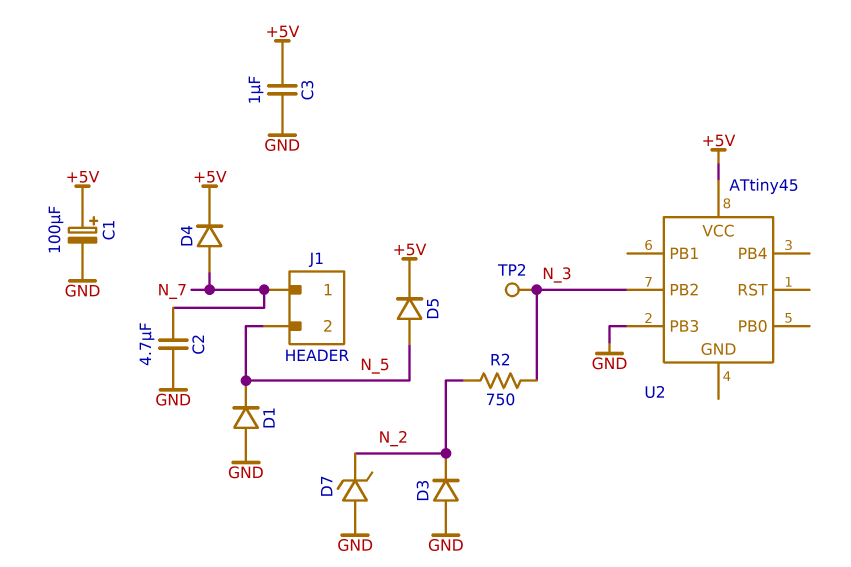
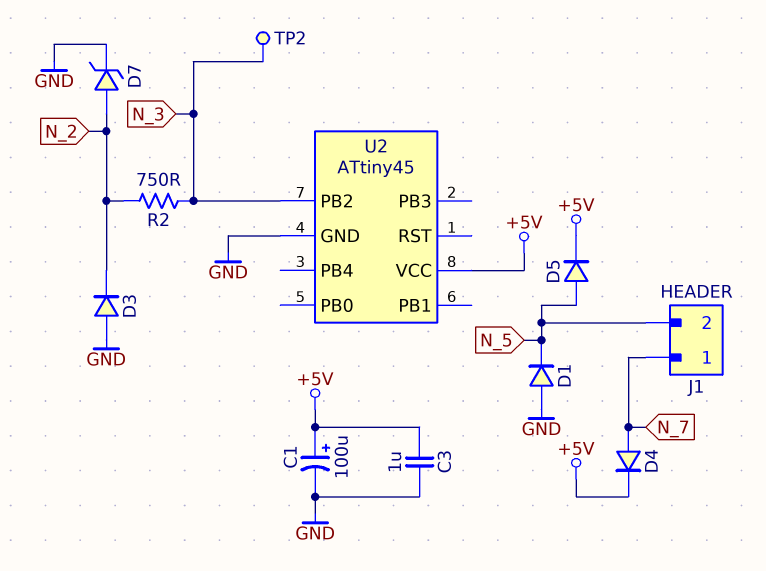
C2: 4.7uF (GND, N_7) -> none
D7: zener (A GND, K N_2) -> zener (A N_2, K GND)
U2 pin GND: none -> GND
U2 pin PB3: GND -> none

